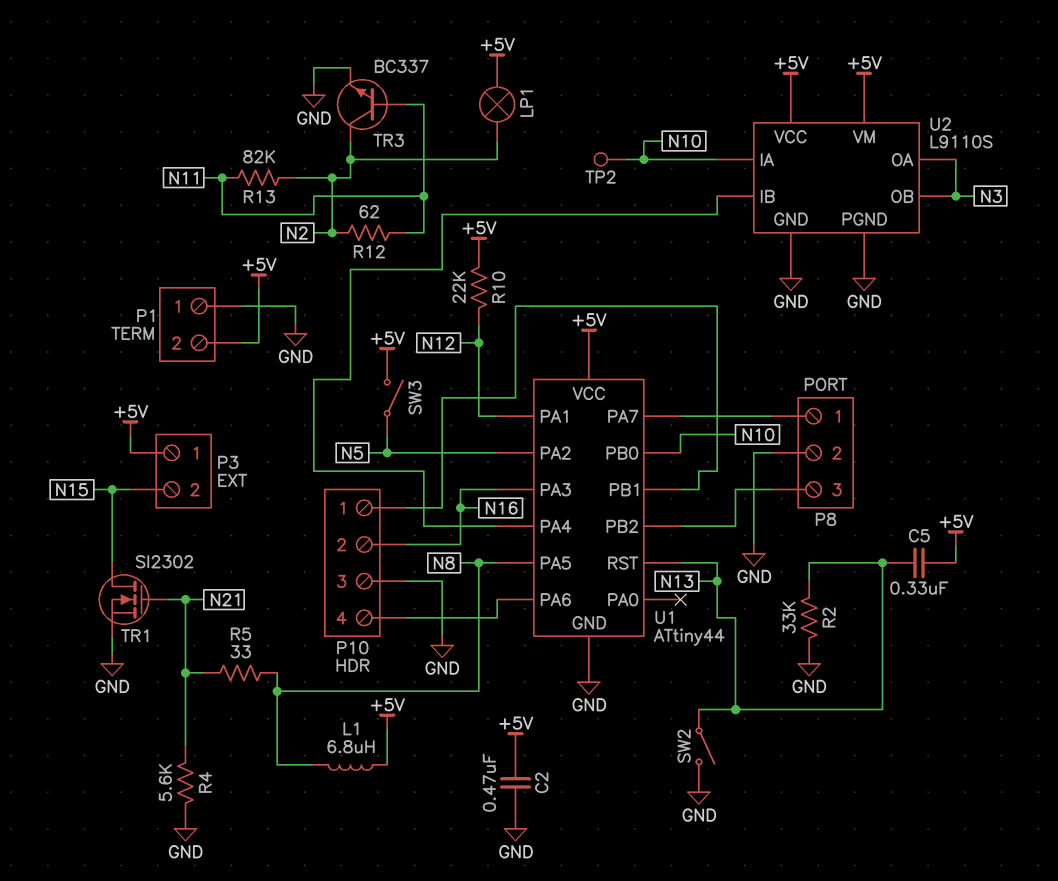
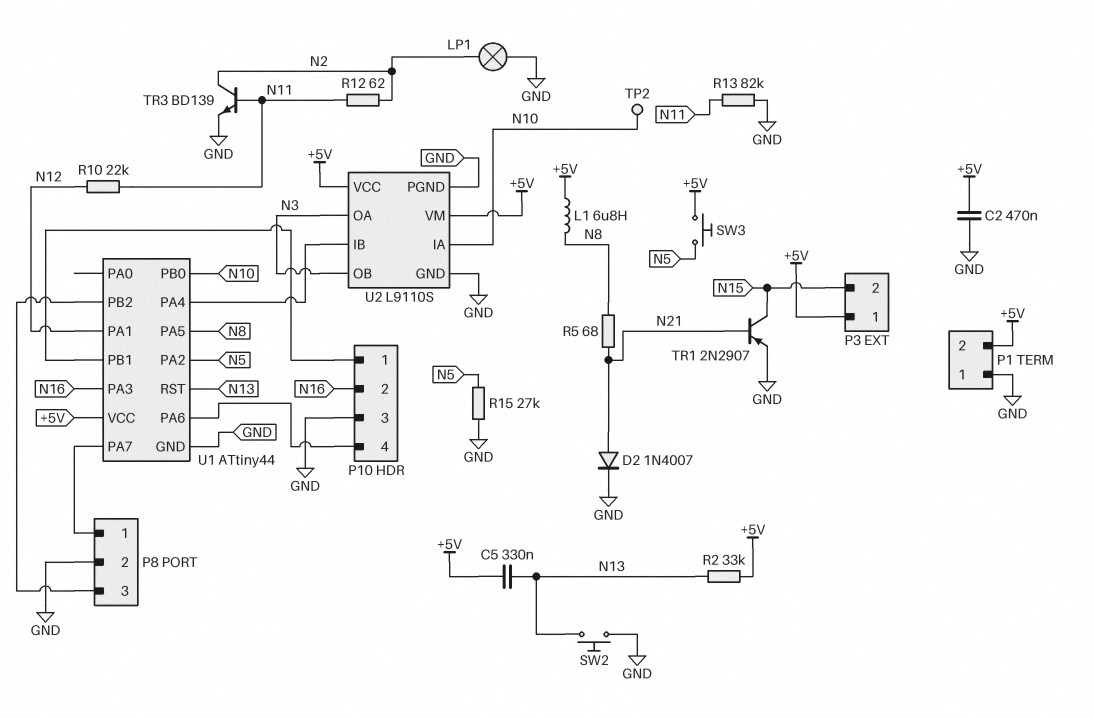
D2: none -> diode 1N4007 (A N21, K GND)
LP1: lamp (+5V, N2) -> lamp (GND, N2)
R2: 33k (GND, N13) -> 33k (+5V, N13)
R4: 5.6k (GND, N21) -> none
R5: 33 (N8, N21) -> 68 (N8, N21)
R10: 22k (+5V, N12) -> 22k (N11, N12)
R13: 82k (N2, N11) -> 82k (GND, N11)
R15: none -> 27k (GND, N5)
SW2: switch (GND, N13) -> button (GND, N13)
SW3: switch (+5V, N5) -> button (+5V, N5)
TR1: NMOS SI2302 (G N21, D N15, S GND) -> PNP 2N2907 (B N21, C N15, E GND)
TR3: NPN BC337 (B N11, C N2, E GND) -> NPN BD139 (B N11, C N2, E GND)

